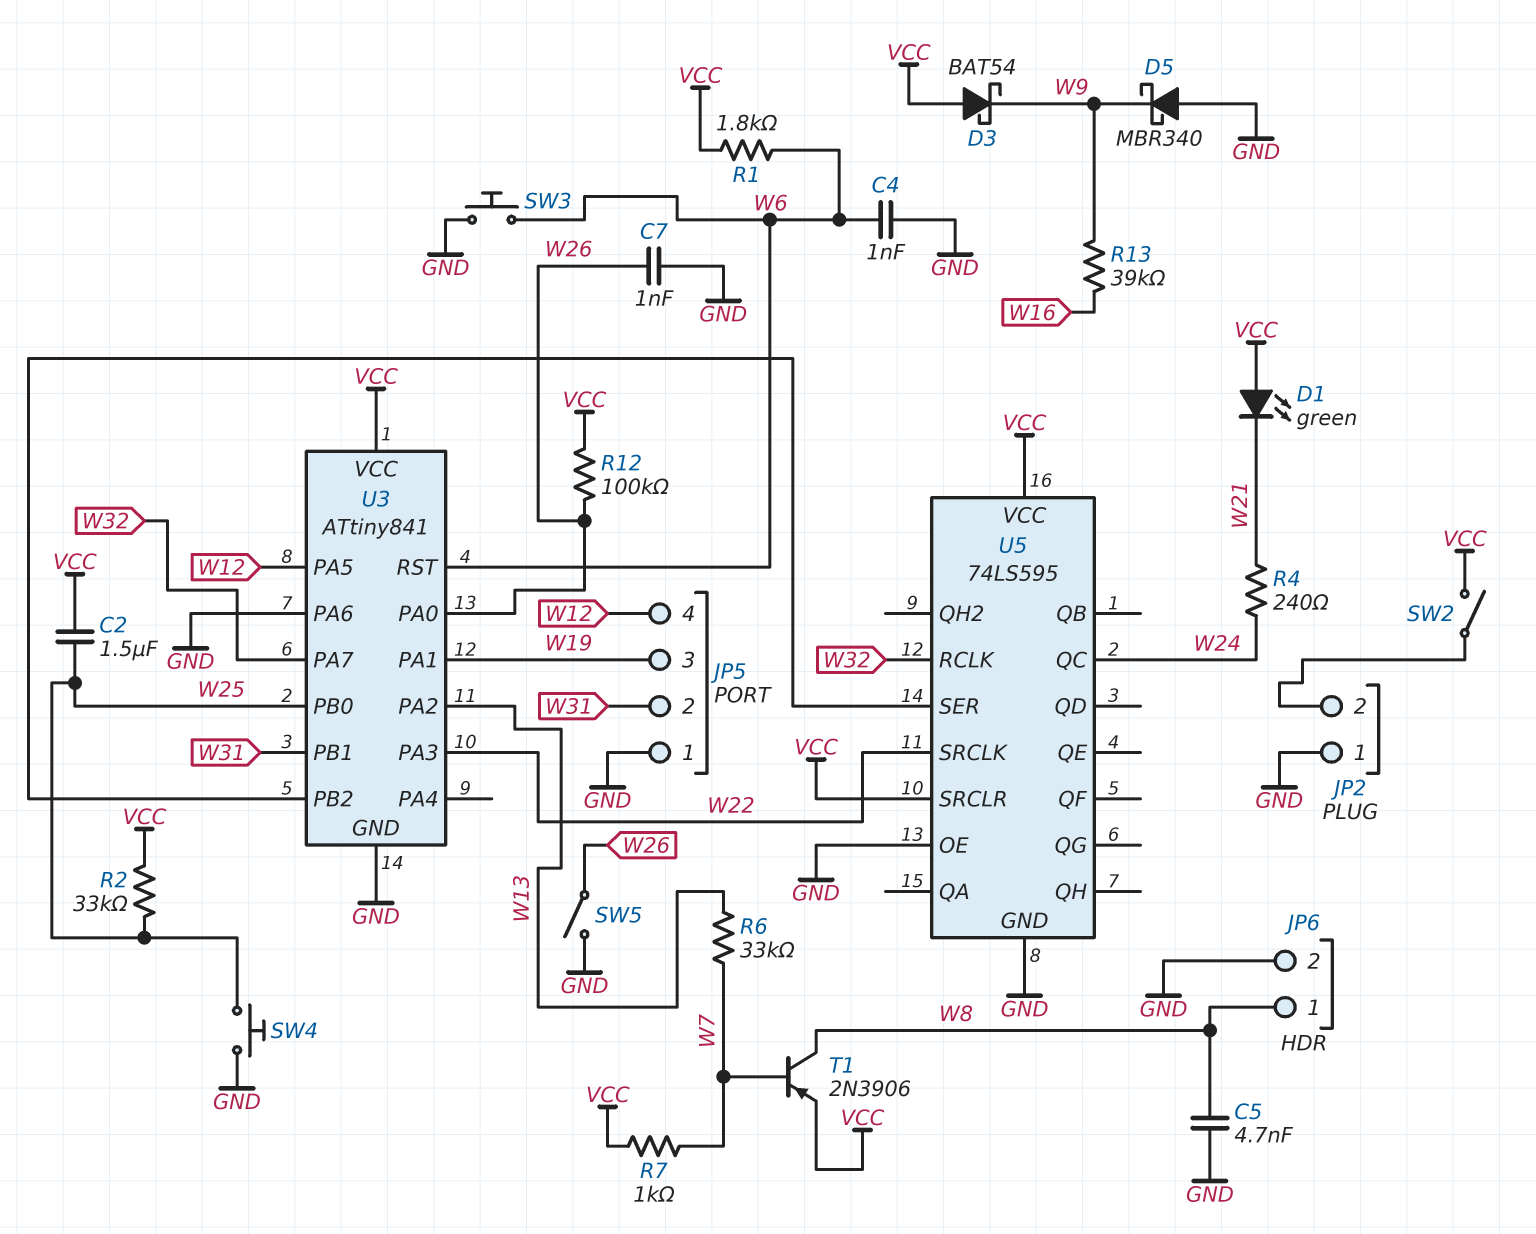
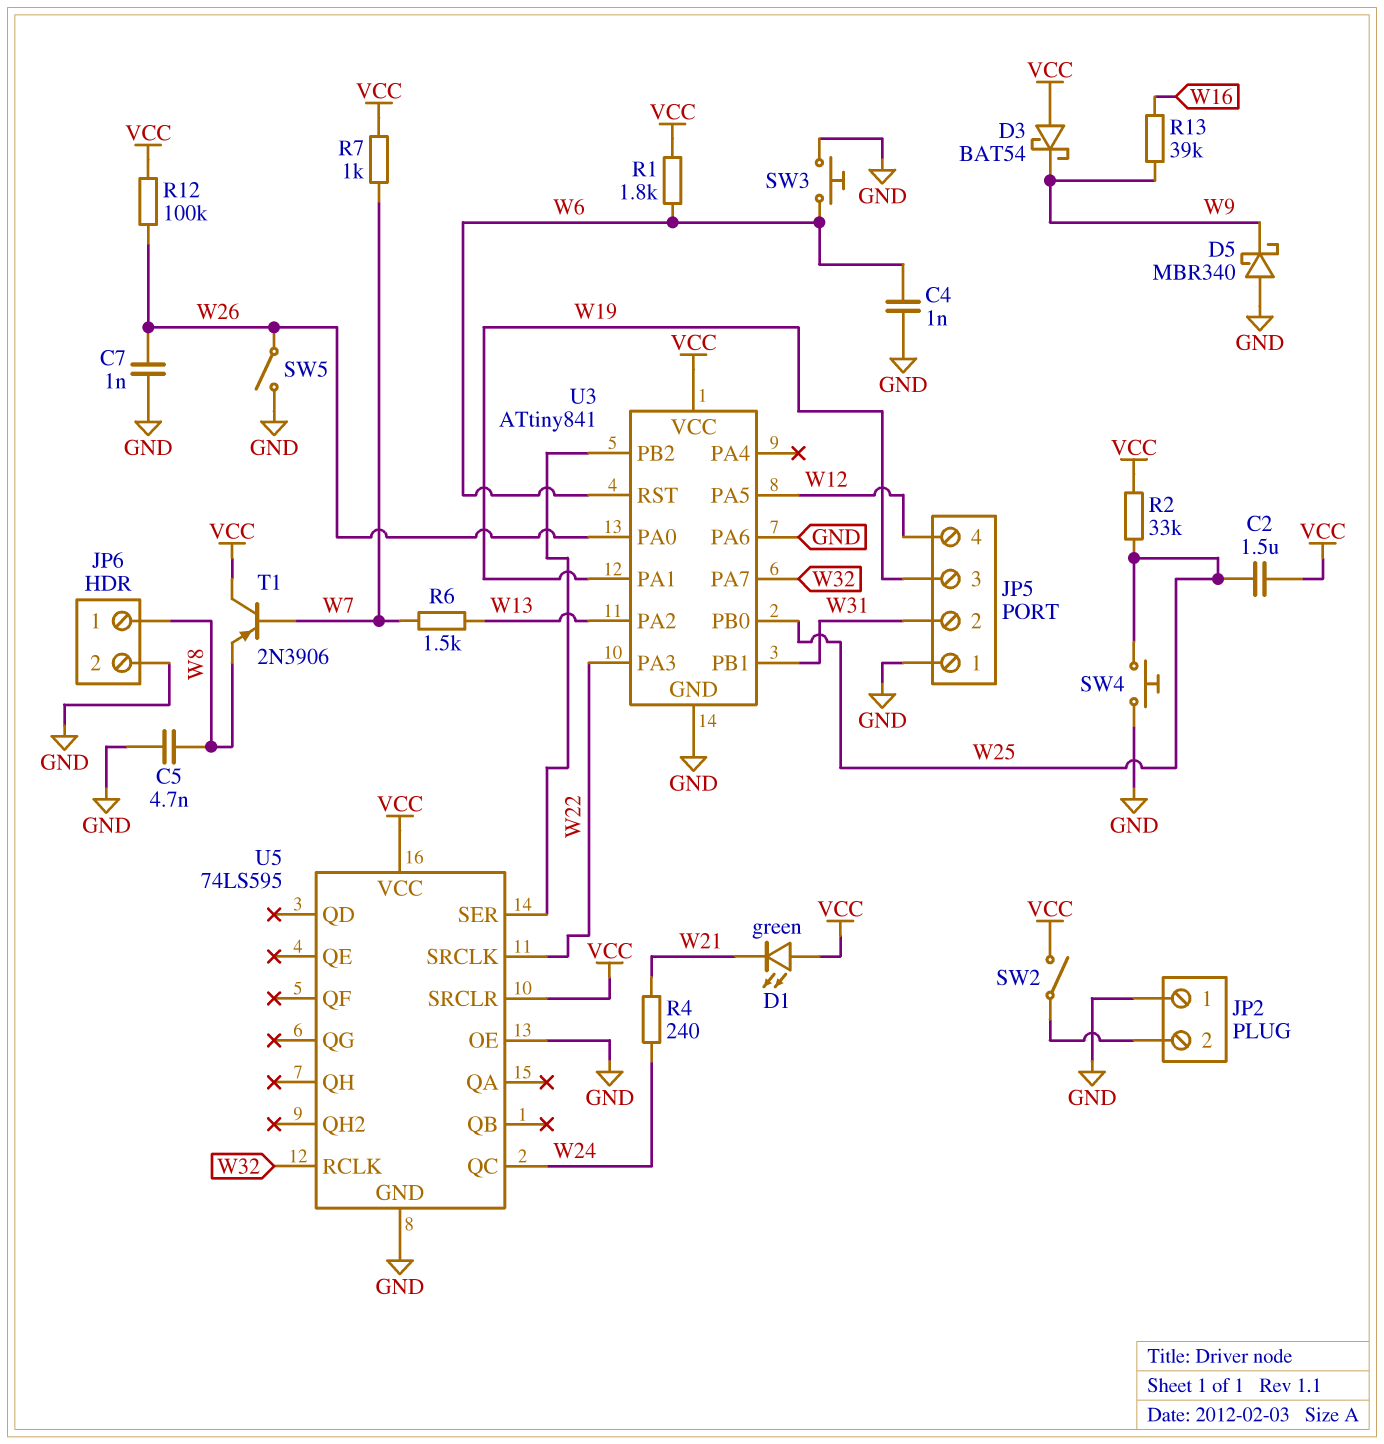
R6: 33k (W7, W13) -> 1.5k (W7, W13)
T1: PNP 2N3906 (B W7, C W8, E VCC) -> PNP 2N3906 (B W7, C VCC, E W8)

